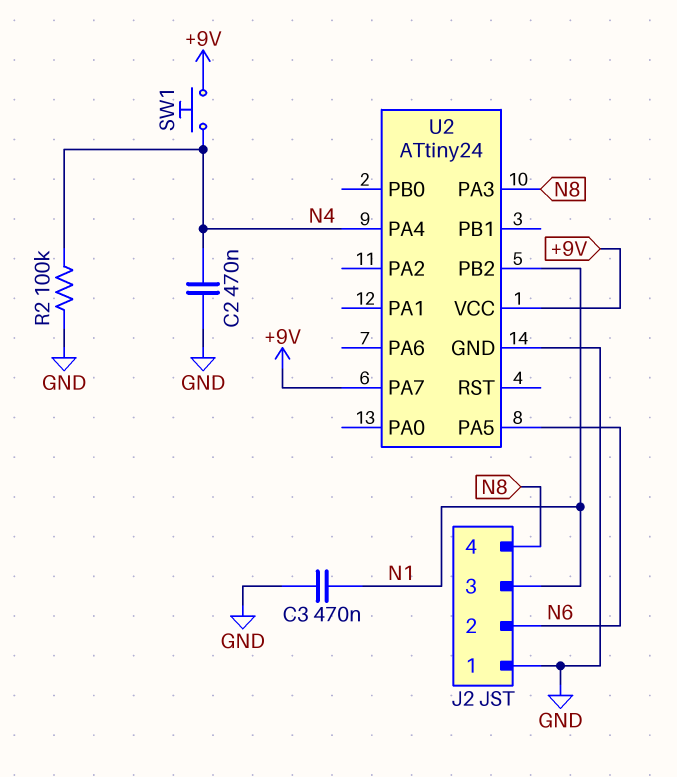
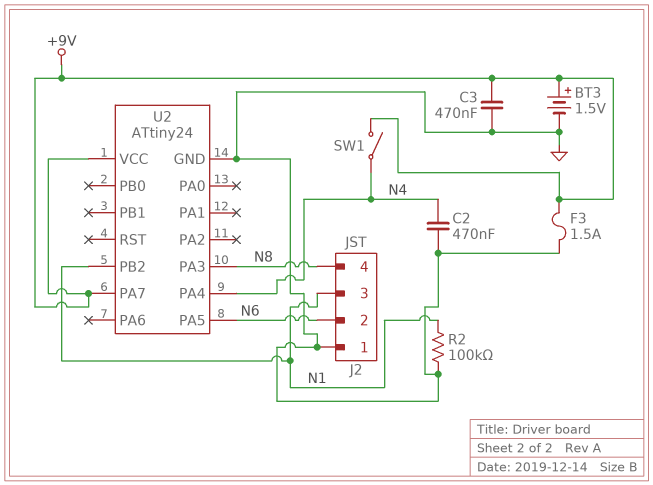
BT3: none -> 1.5V (plus +9V, minus GND)
C3: 470nF (GND, N1) -> 470nF (+9V, GND)
F3: none -> 1.5A (+9V, GND)
R2: 100k (GND, N4) -> 100k (GND, N1)
SW1: button (+9V, N4) -> switch (+9V, N4)

